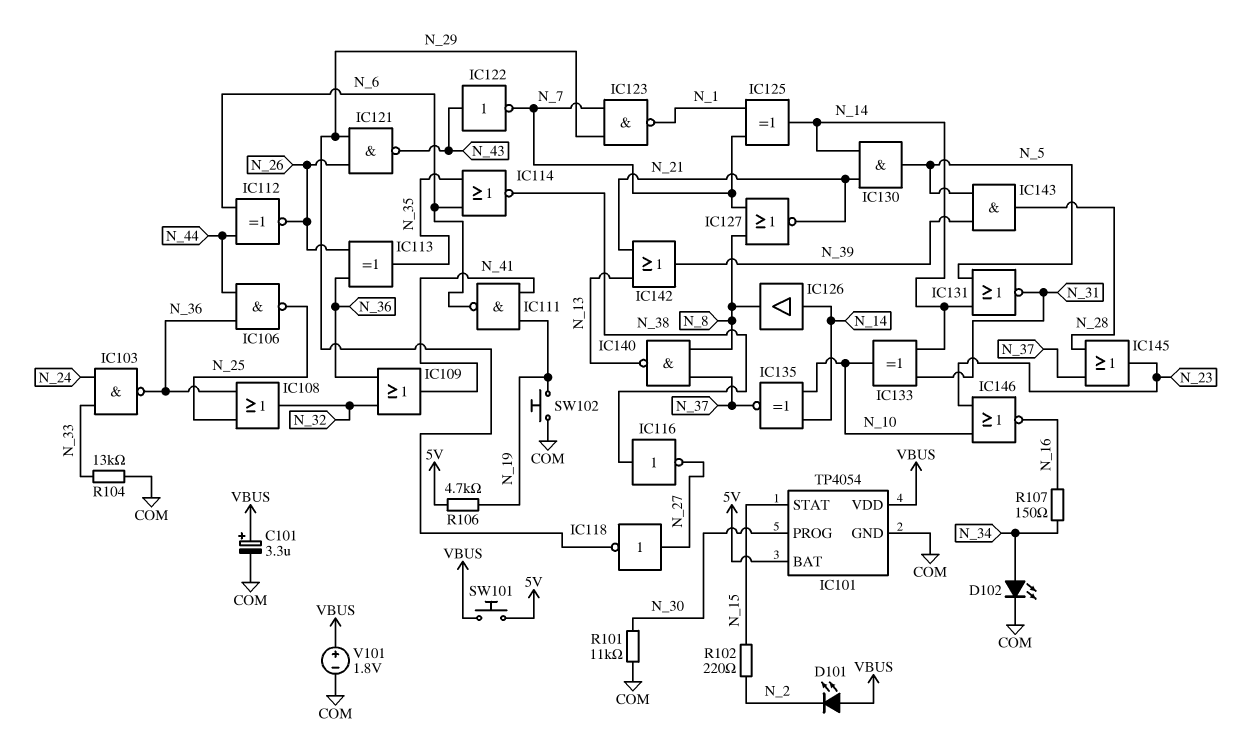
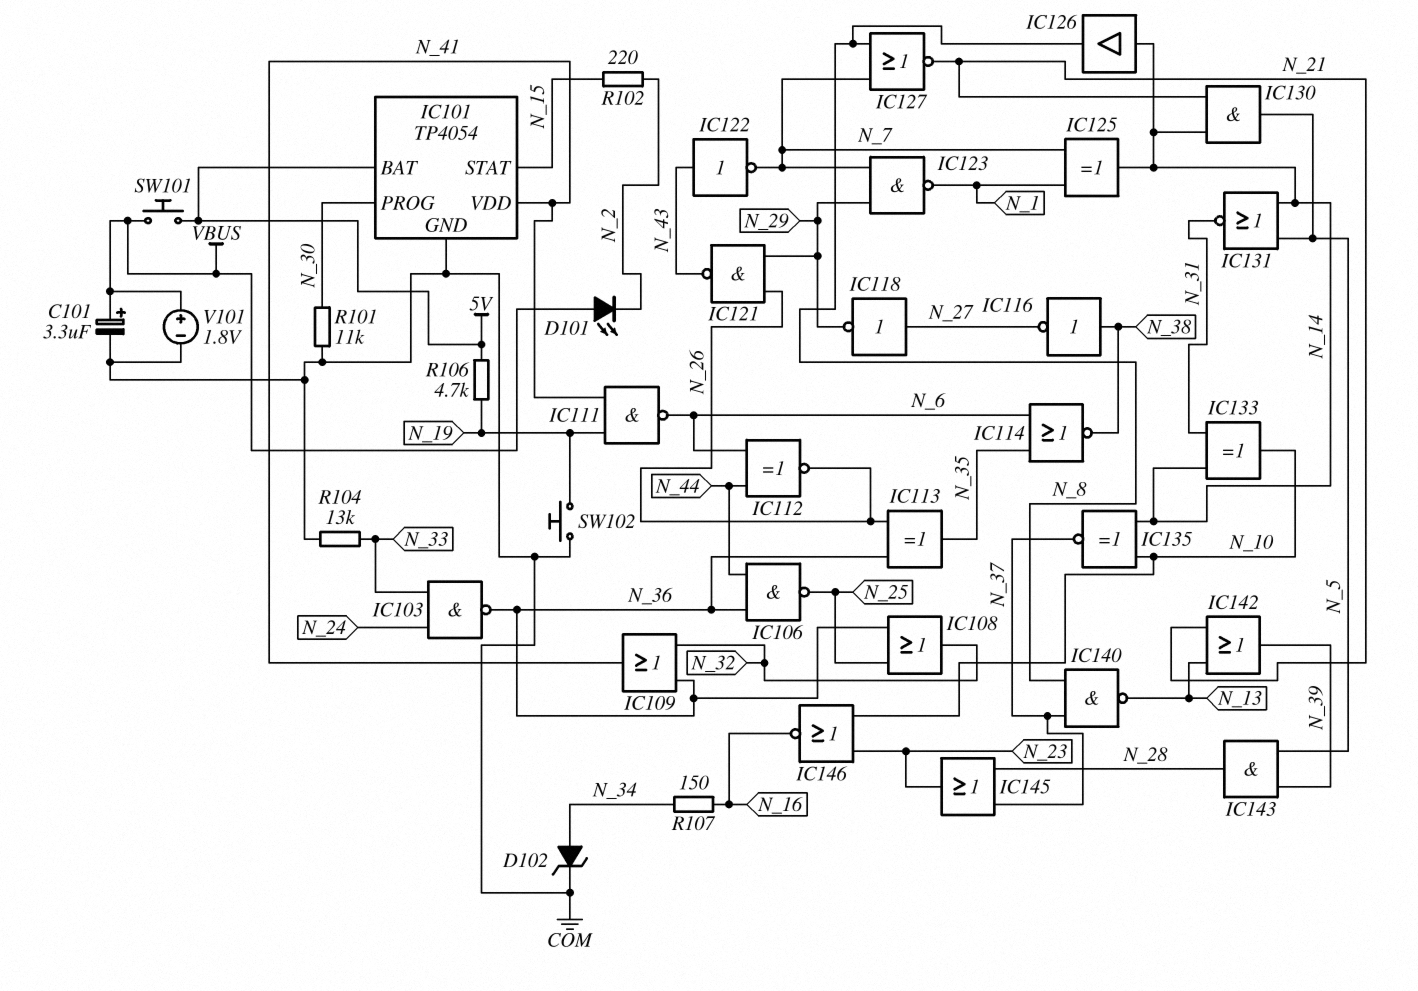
D102: LED (A N_34, K COM) -> zener (A N_34, K COM)
IC101 pin VDD: VBUS -> N_41

